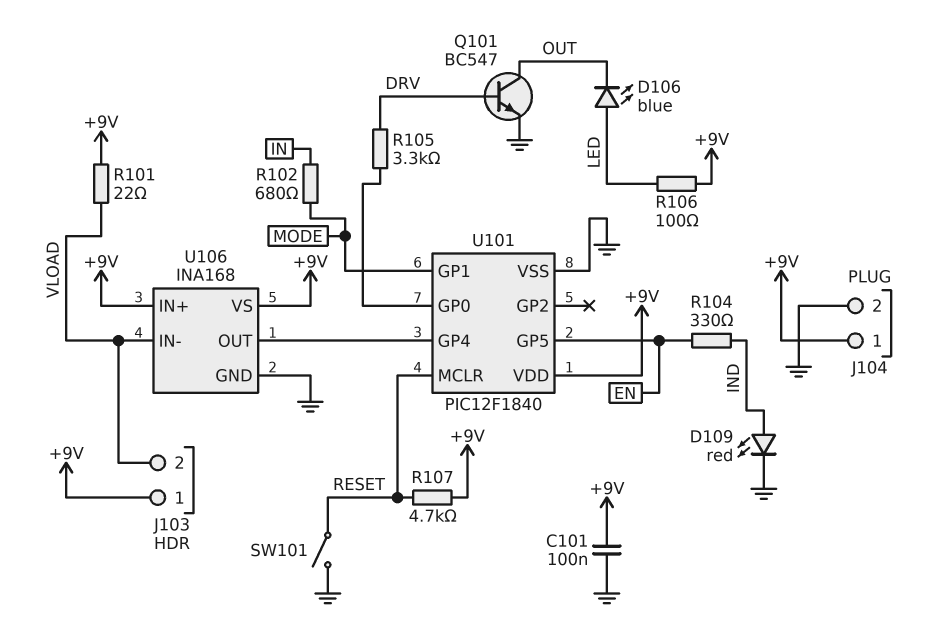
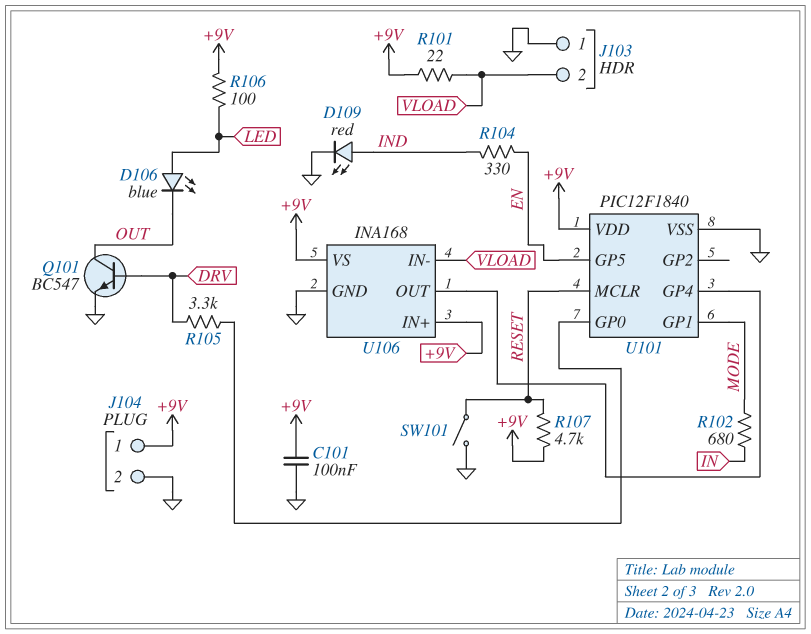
J103 pin 1: +9V -> GND

